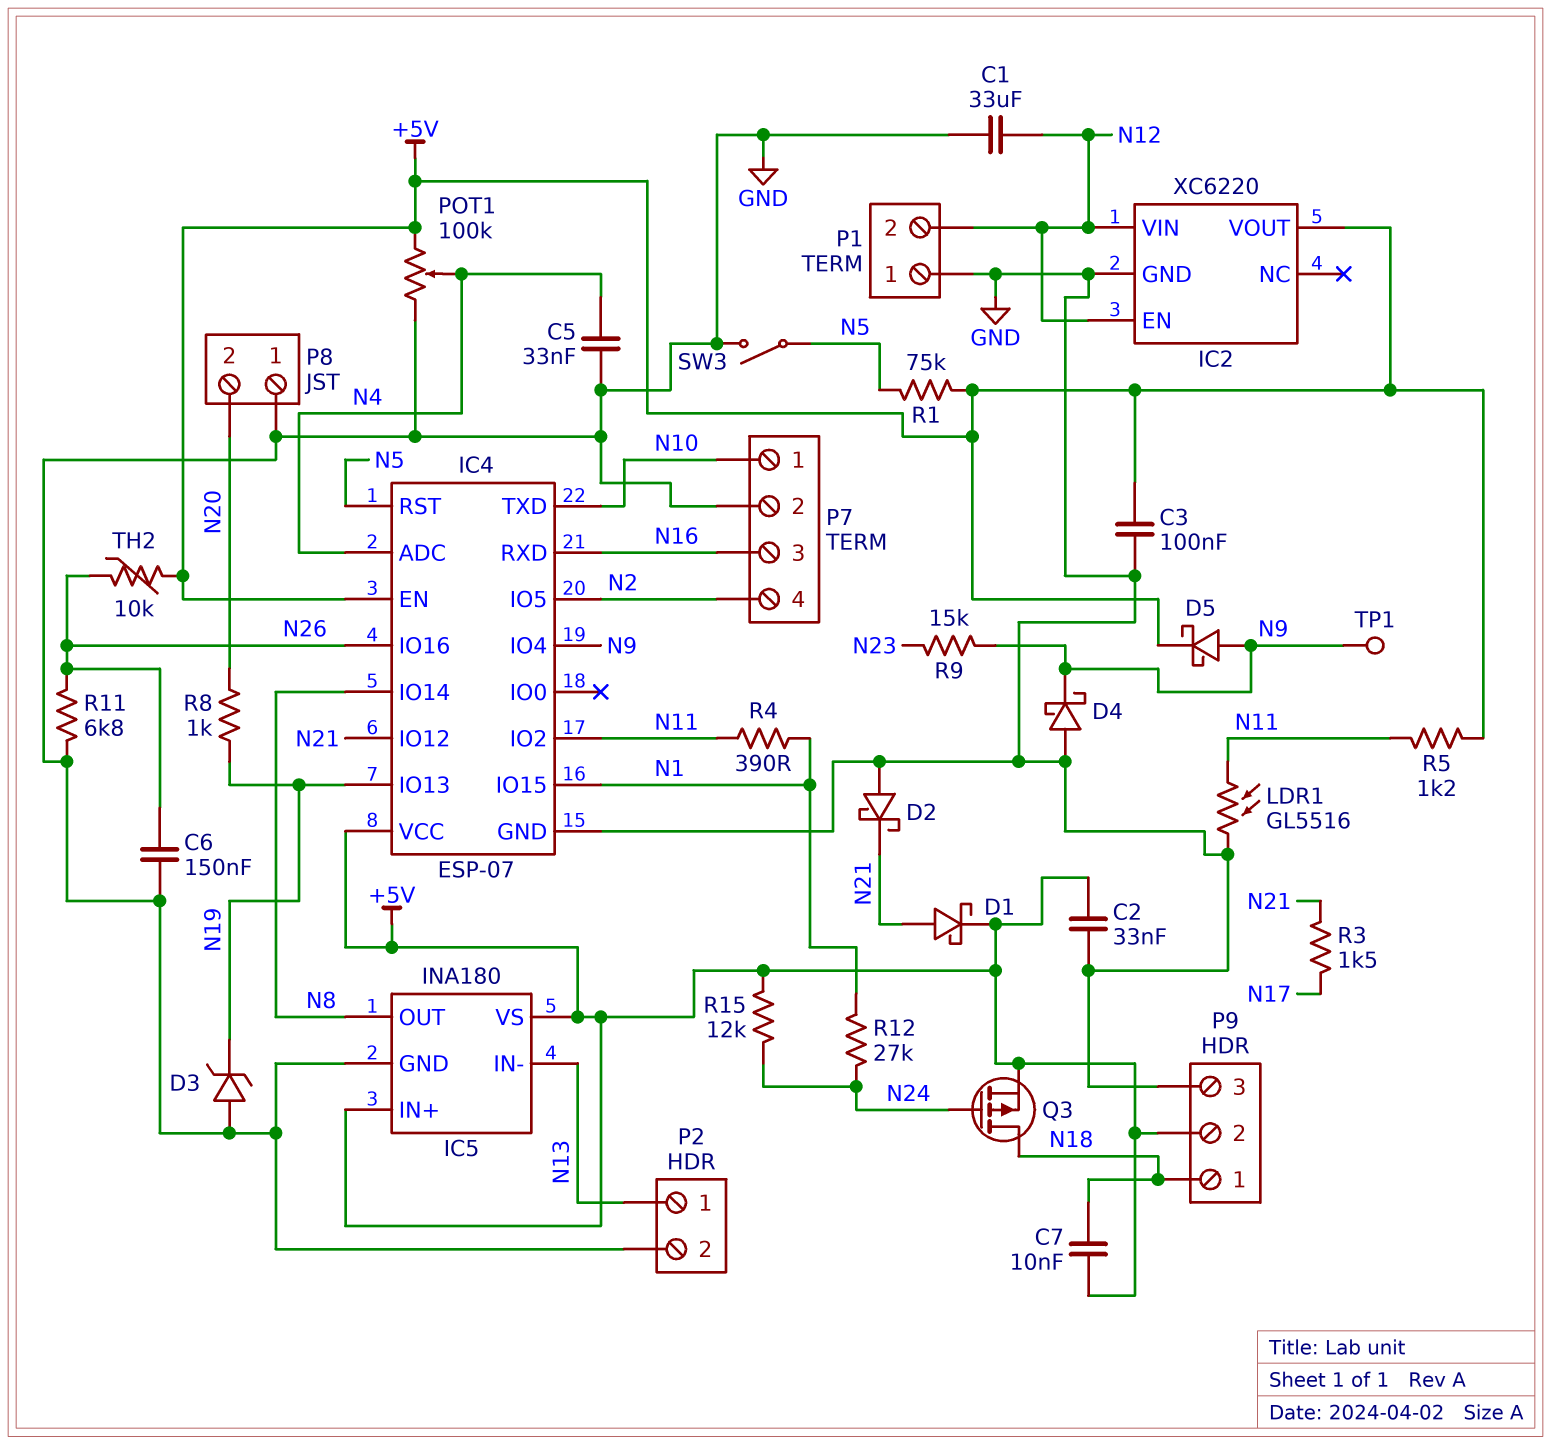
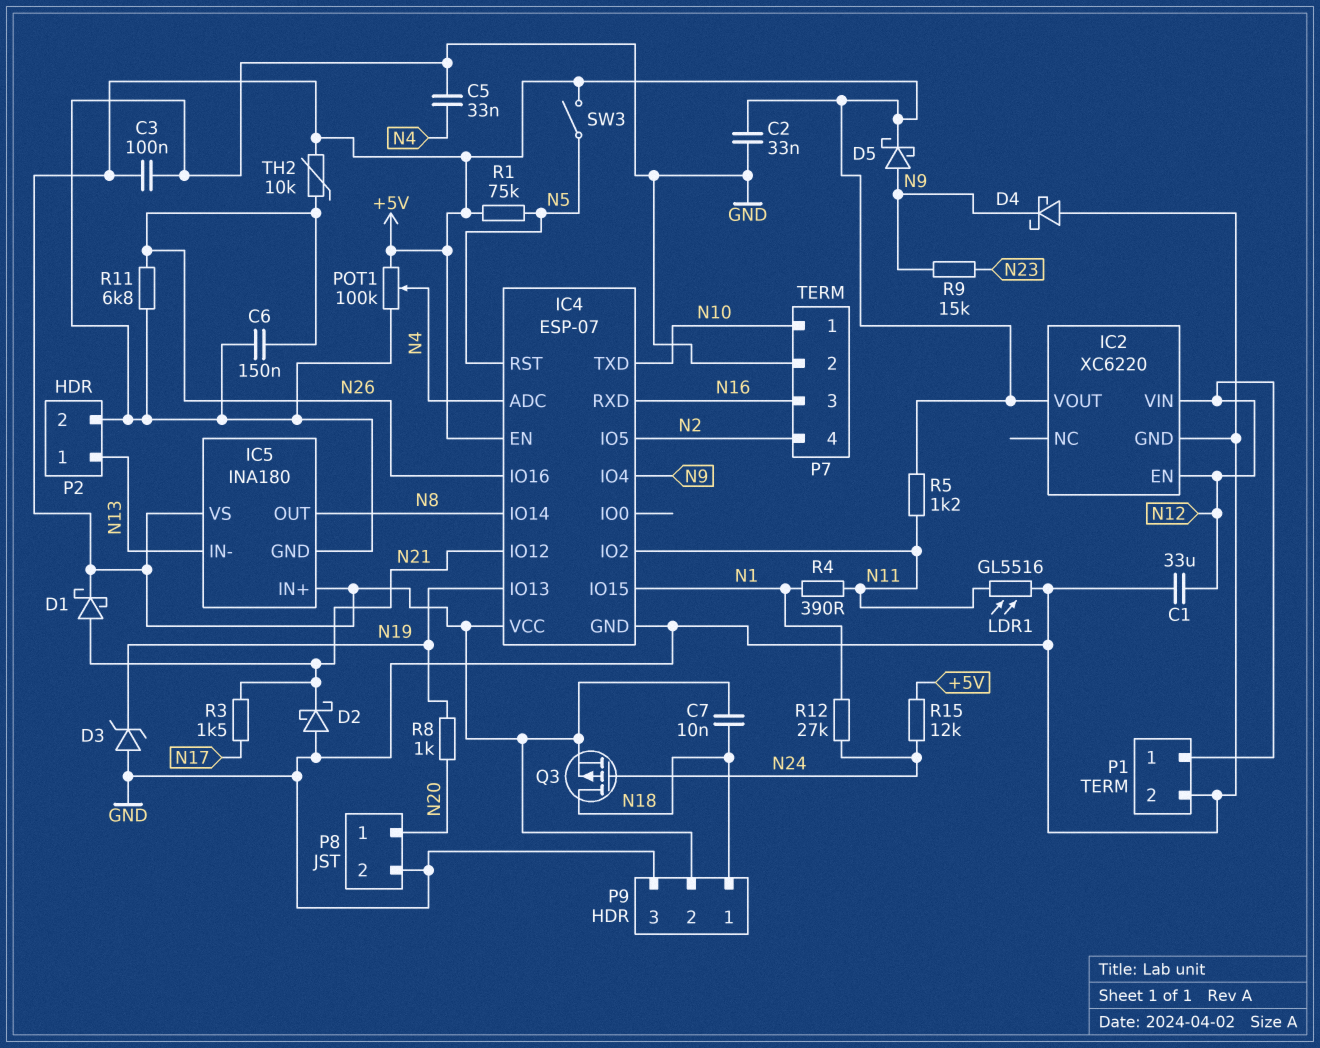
P1 pin 1: GND -> N12
P1 pin 2: N12 -> GND
P8 pin 1: GND -> N20
P8 pin 2: N20 -> GND
SW3: switch (GND, N5) -> switch (+5V, N5)
TP1: test point (N9) -> none

